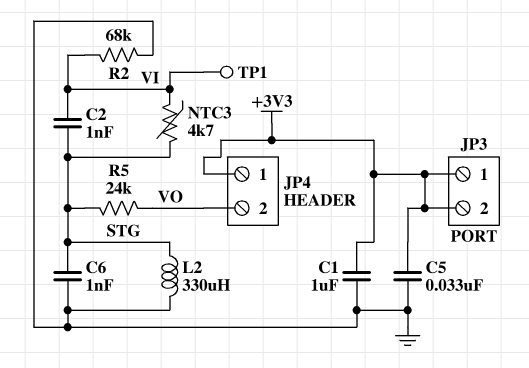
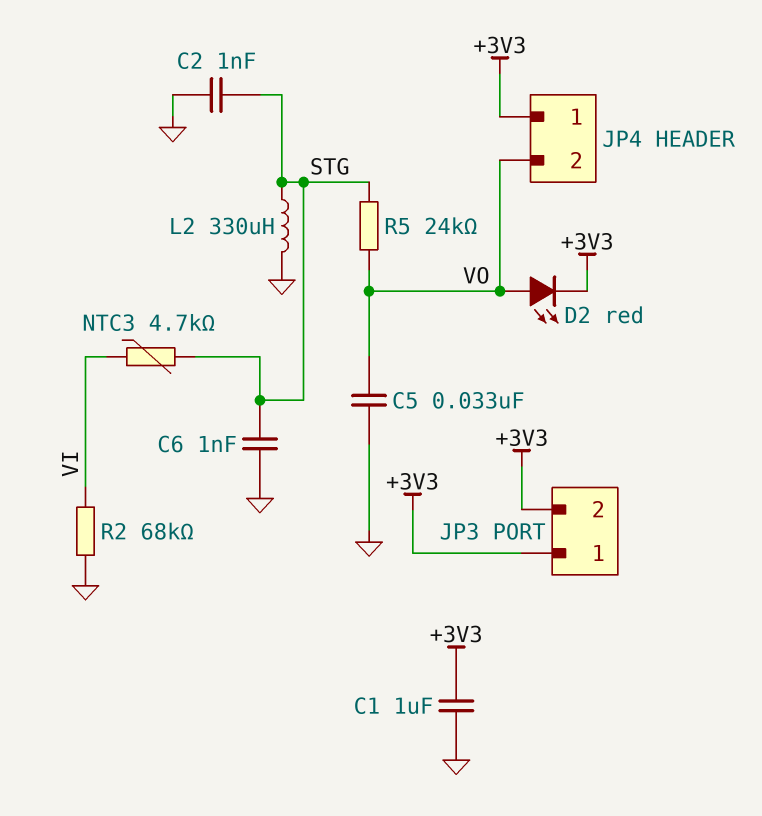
C2: 1nF (STG, VI) -> 1nF (GND, STG)
C5: 33nF (+3V3, GND) -> 33nF (GND, VO)
D2: none -> LED red (A VO, K +3V3)
TP1: test point (VI) -> none

